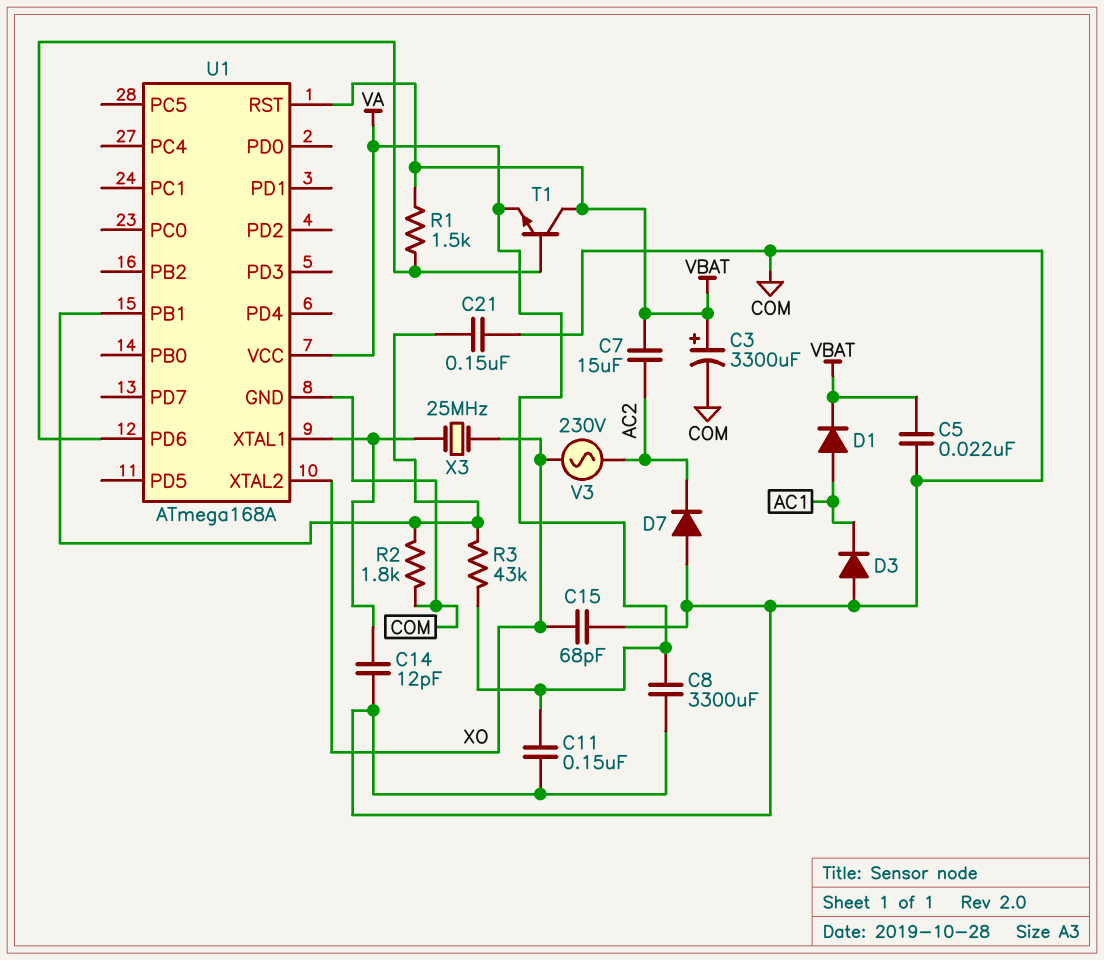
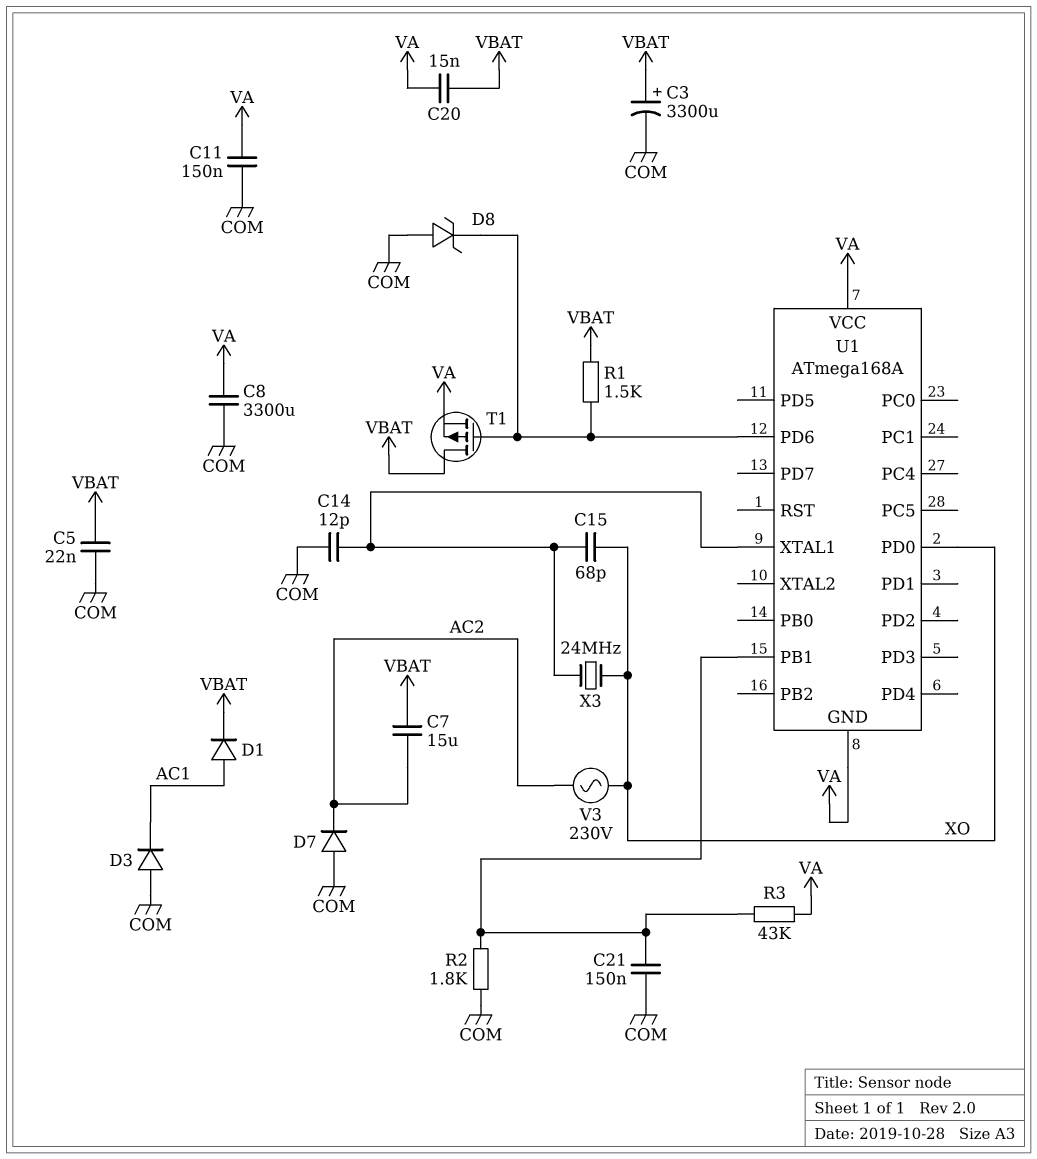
C15: 68pF (COM, XO) -> 68pF (U1/XTAL1, XO)
C20: none -> 15nF (VA, VBAT)
D8: none -> zener (A COM, K U1/PD6)
T1: NPN (B U1/PD6, C VBAT, E VA) -> PMOS (G U1/PD6, D VBAT, S VA)
U1 pin GND: COM -> VA
U1 pin PD0: none -> XO
U1 pin RST: VBAT -> none
U1 pin XTAL2: XO -> none
X3: 25MHz (U1/XTAL1, XO) -> 24MHz (U1/XTAL1, XO)

